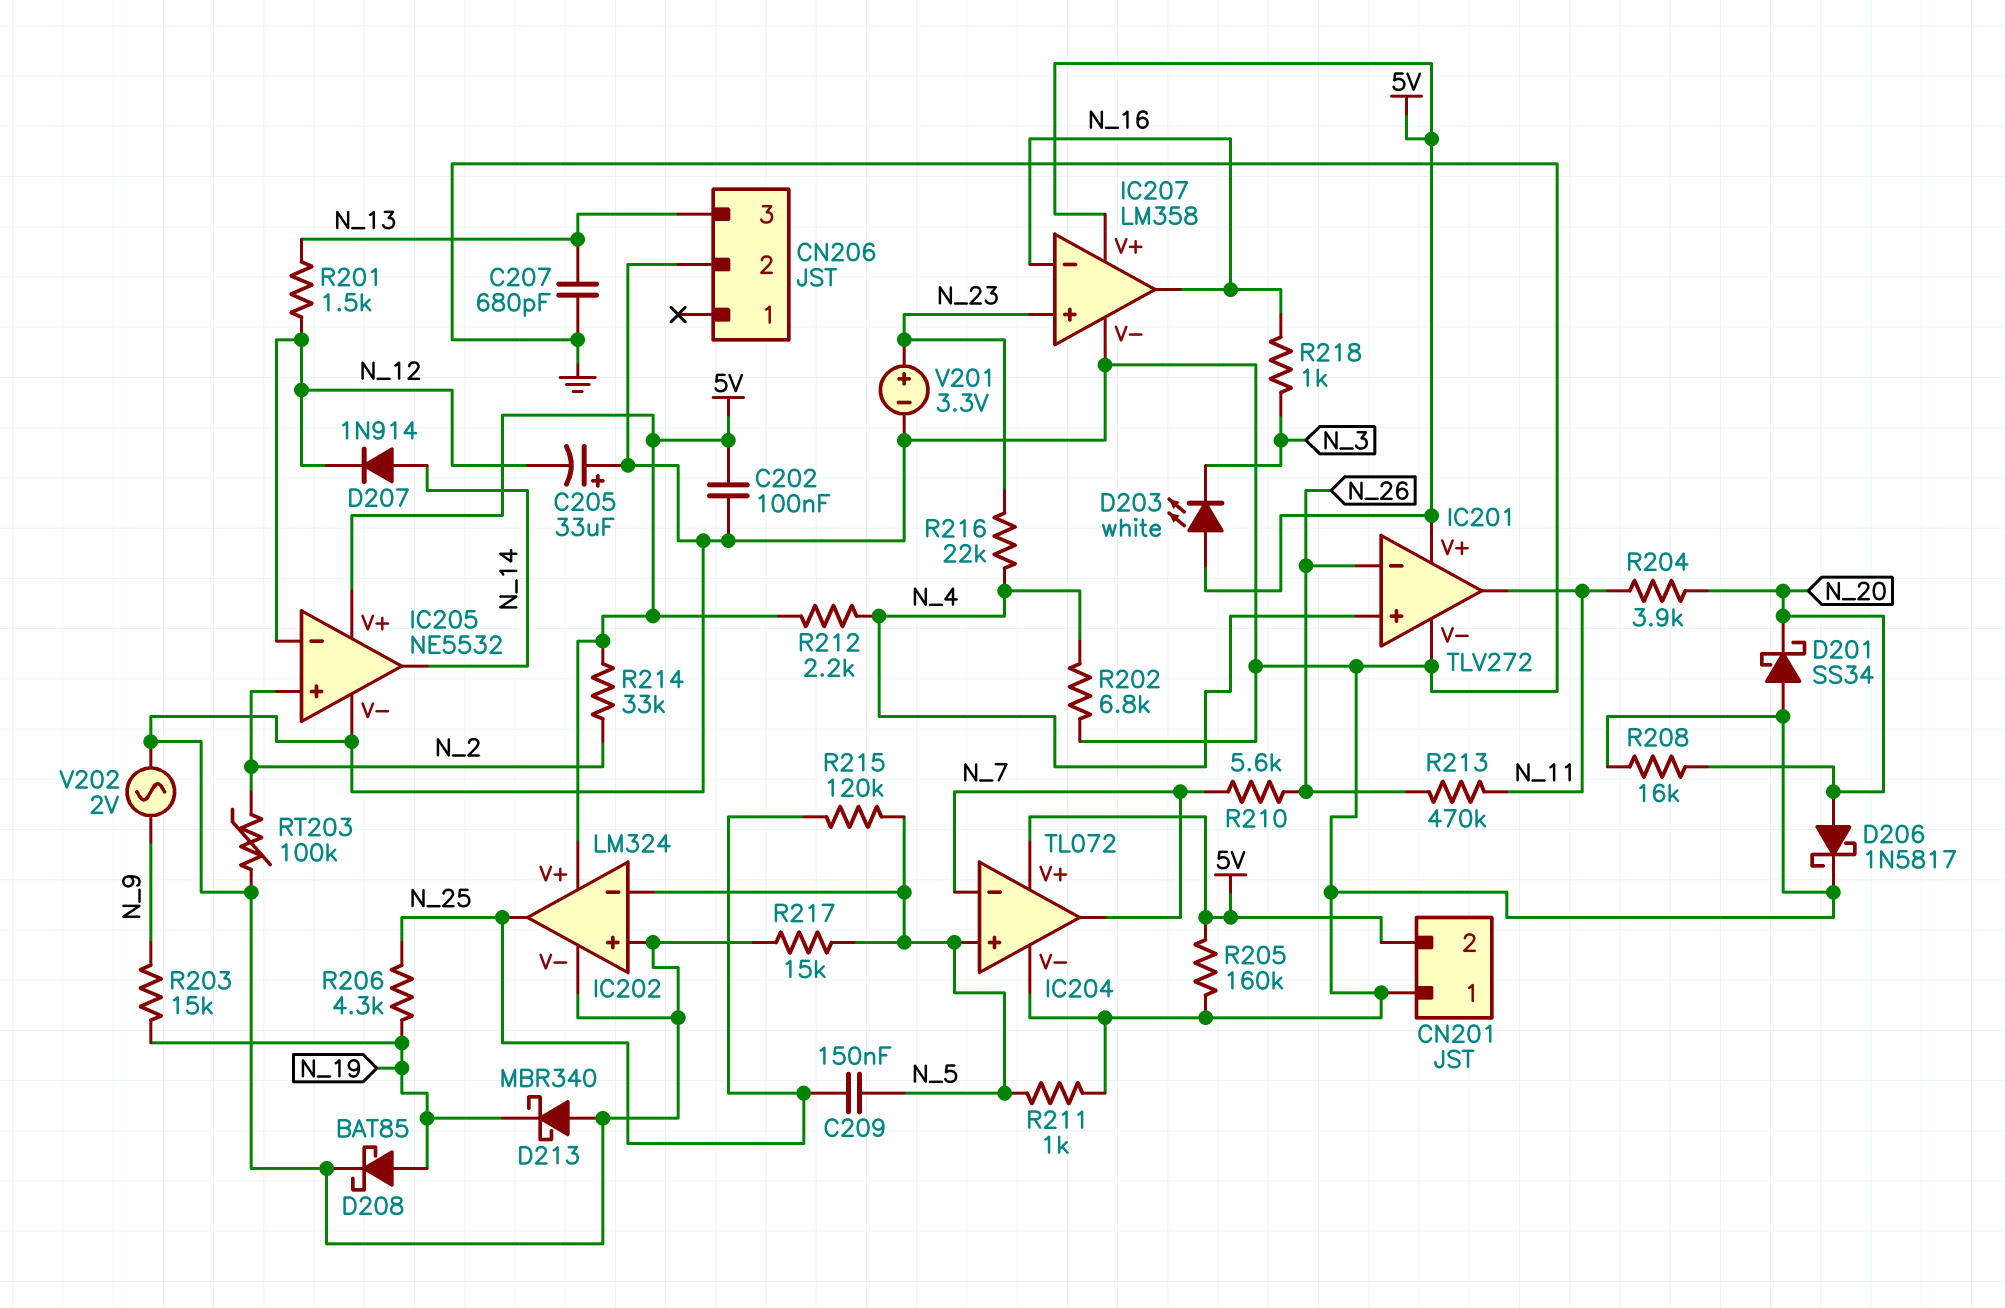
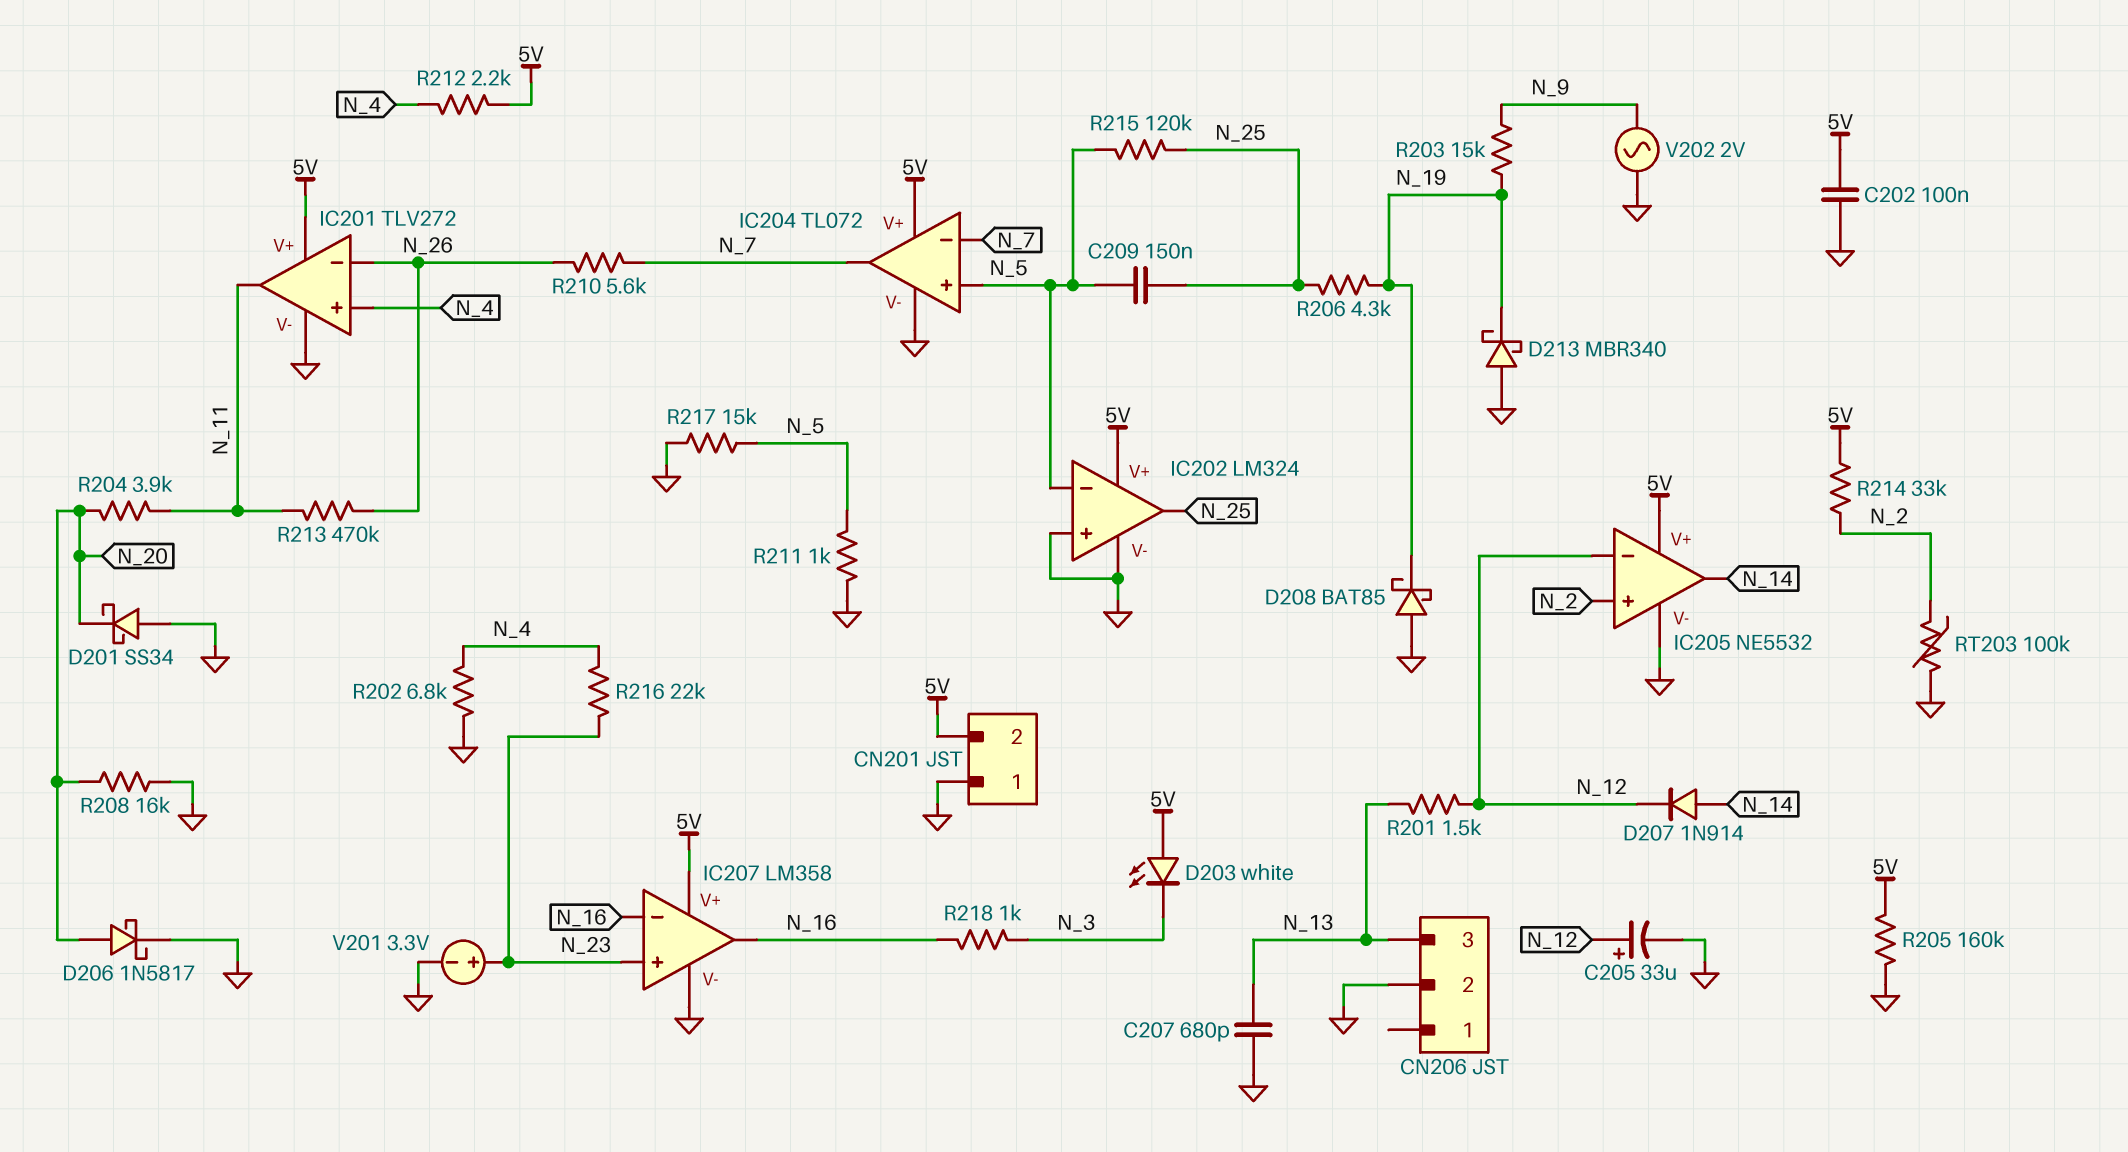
C205: 33uF (plus GND, minus N_12) -> 33uF (plus N_12, minus GND)
D208: schottky BAT85 (A N_19, K GND) -> schottky BAT85 (A GND, K N_19)

